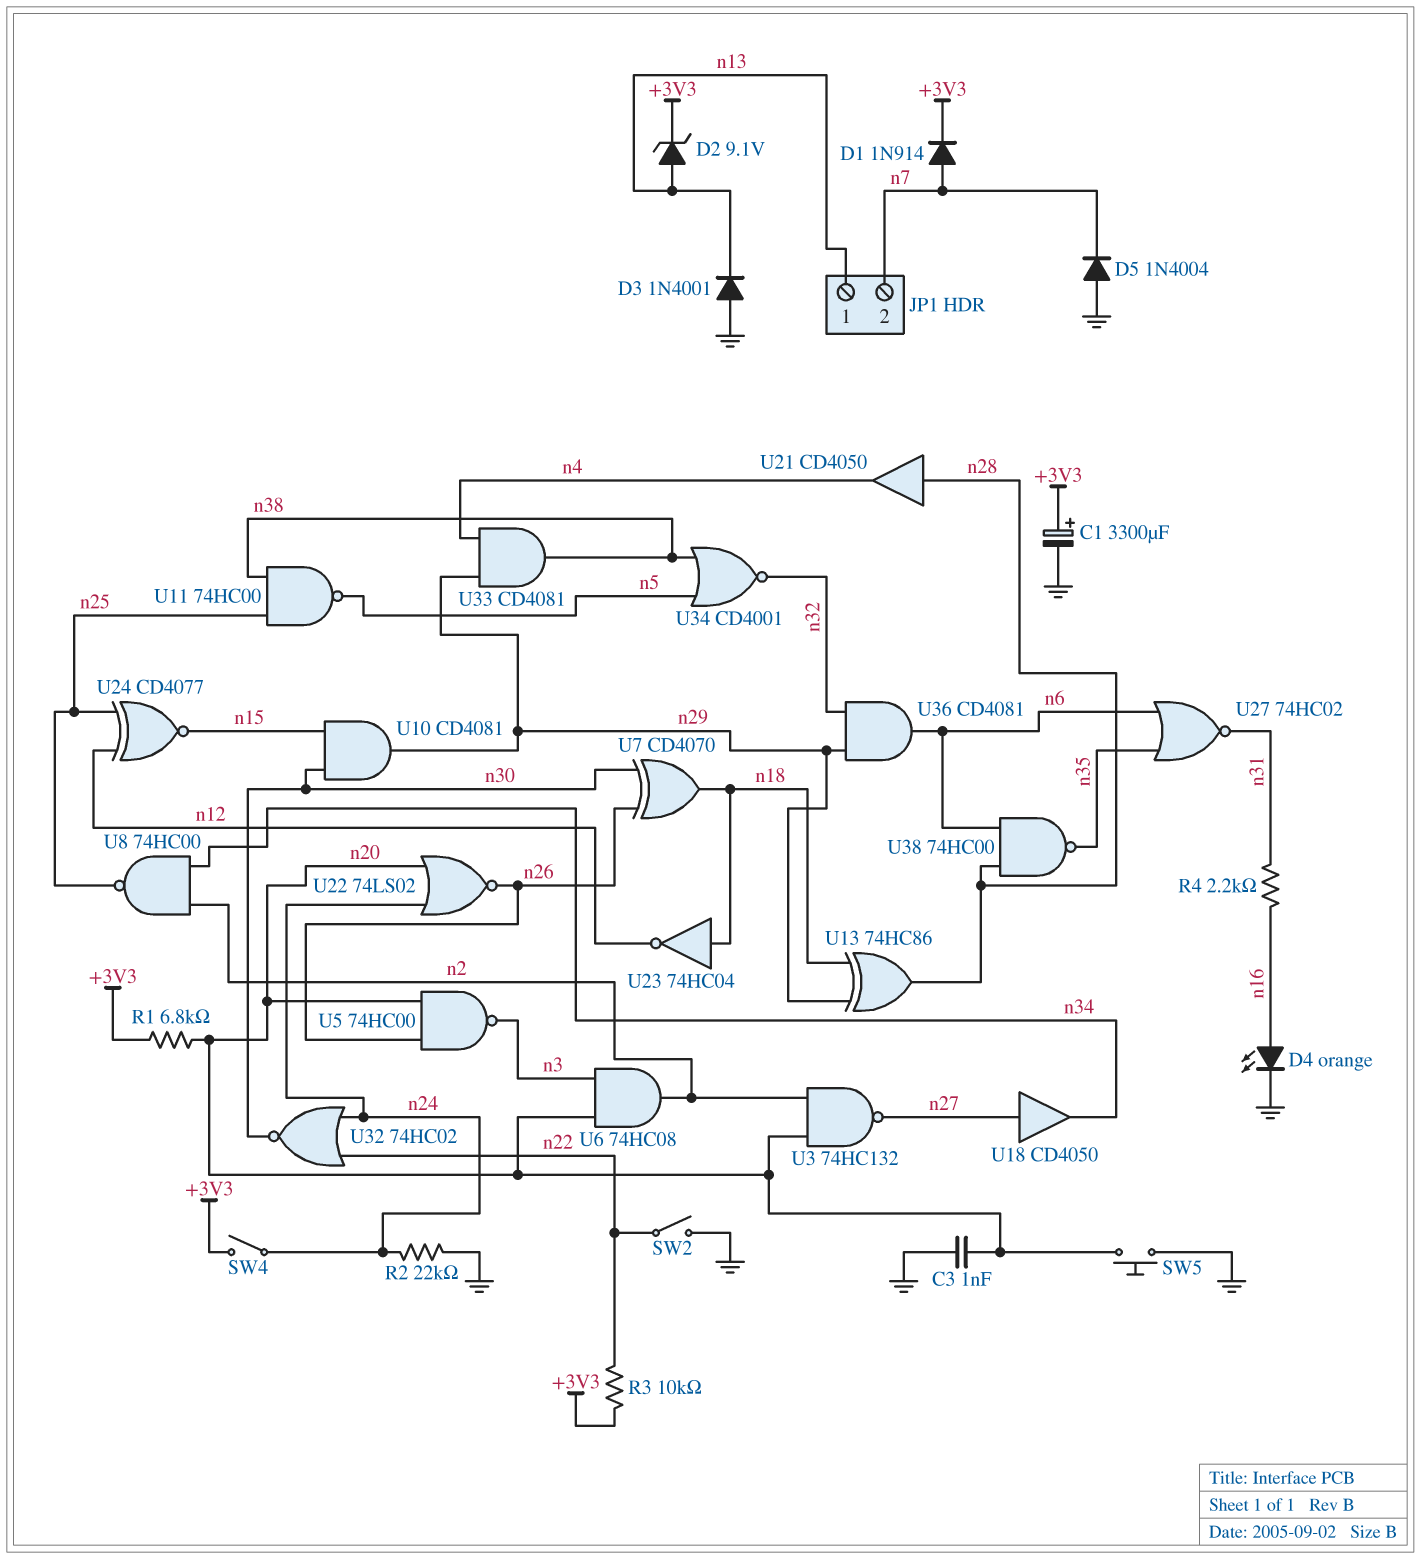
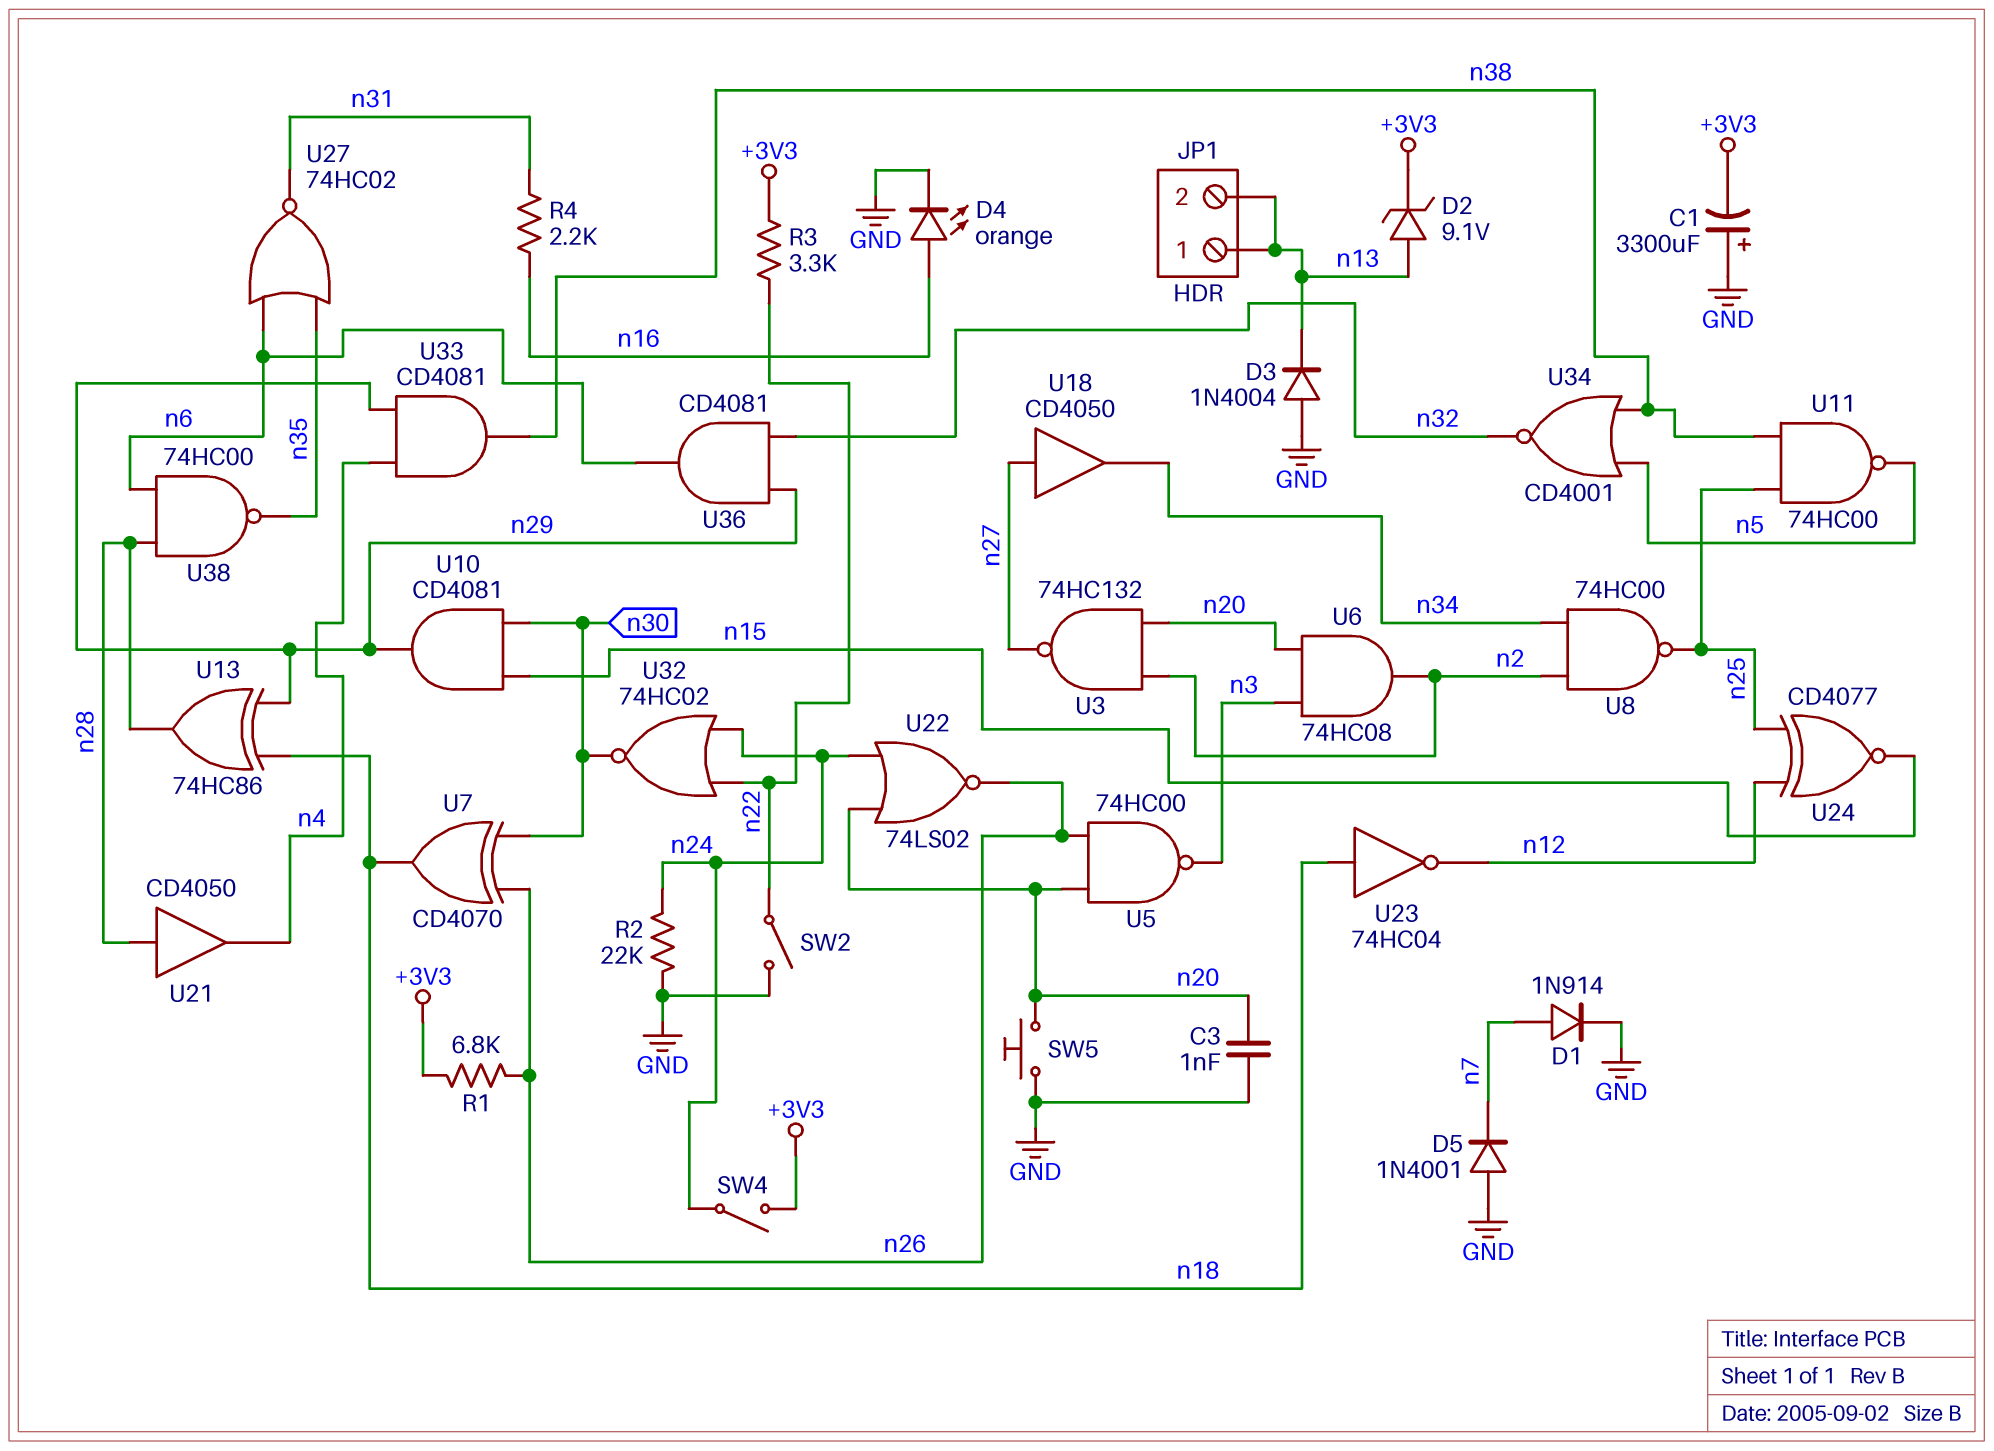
C1: 3300uF (plus +3V3, minus GND) -> 3300uF (plus GND, minus +3V3)
D1: diode 1N914 (A n7, K +3V3) -> diode 1N914 (A n7, K GND)
D3: diode 1N4001 (A GND, K n13) -> diode 1N4004 (A GND, K n13)
D5: diode 1N4004 (A GND, K n7) -> diode 1N4001 (A GND, K n7)
JP1 pin 2: n7 -> n13
R1: 6.8k (+3V3, n20) -> 6.8k (+3V3, n26)
R3: 10k (+3V3, n22) -> 3.3k (+3V3, n22)

